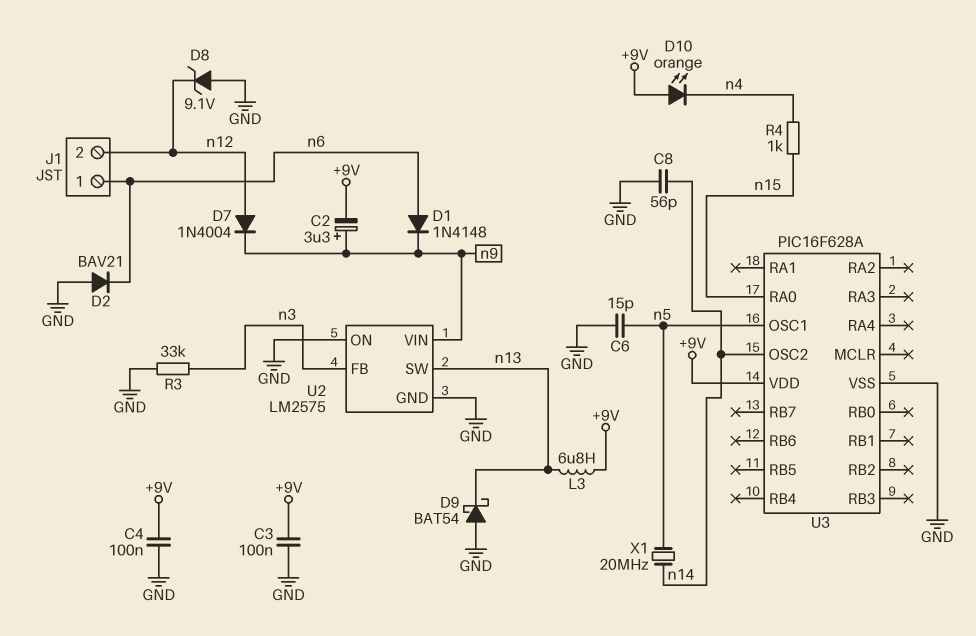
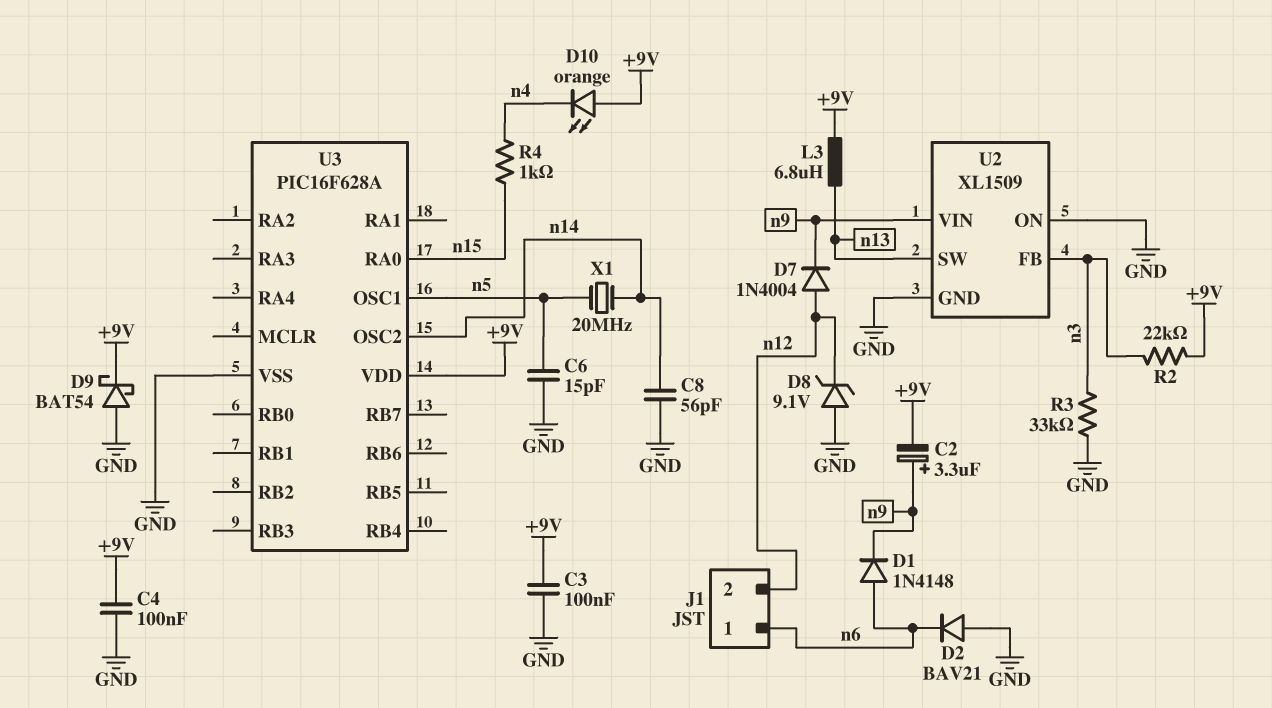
D9: schottky BAT54 (A GND, K n13) -> schottky BAT54 (A GND, K +9V)
R2: none -> 22k (+9V, n3)
U2: LM2575 -> XL1509

